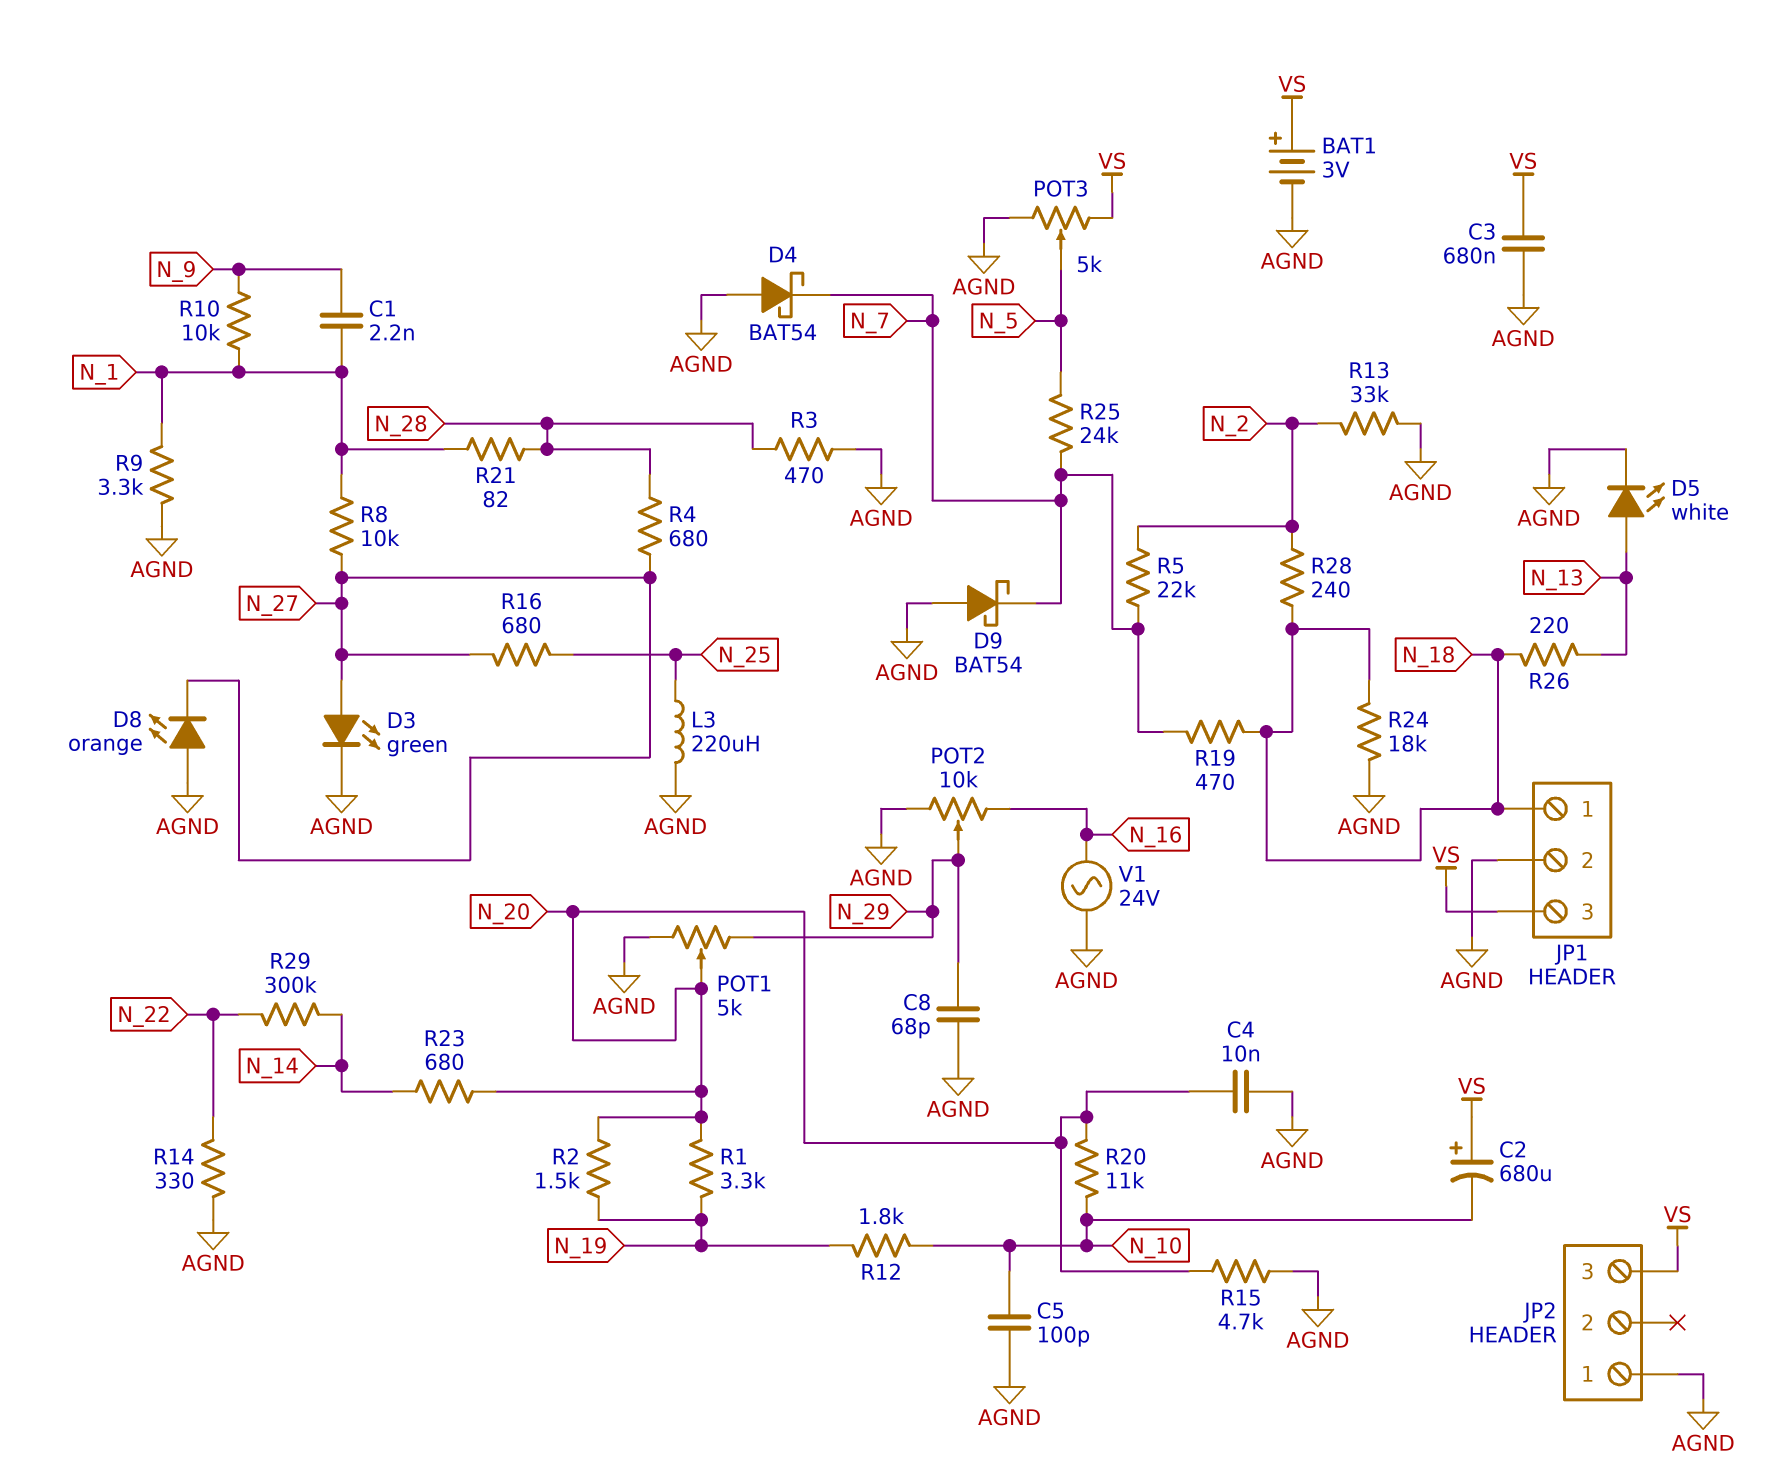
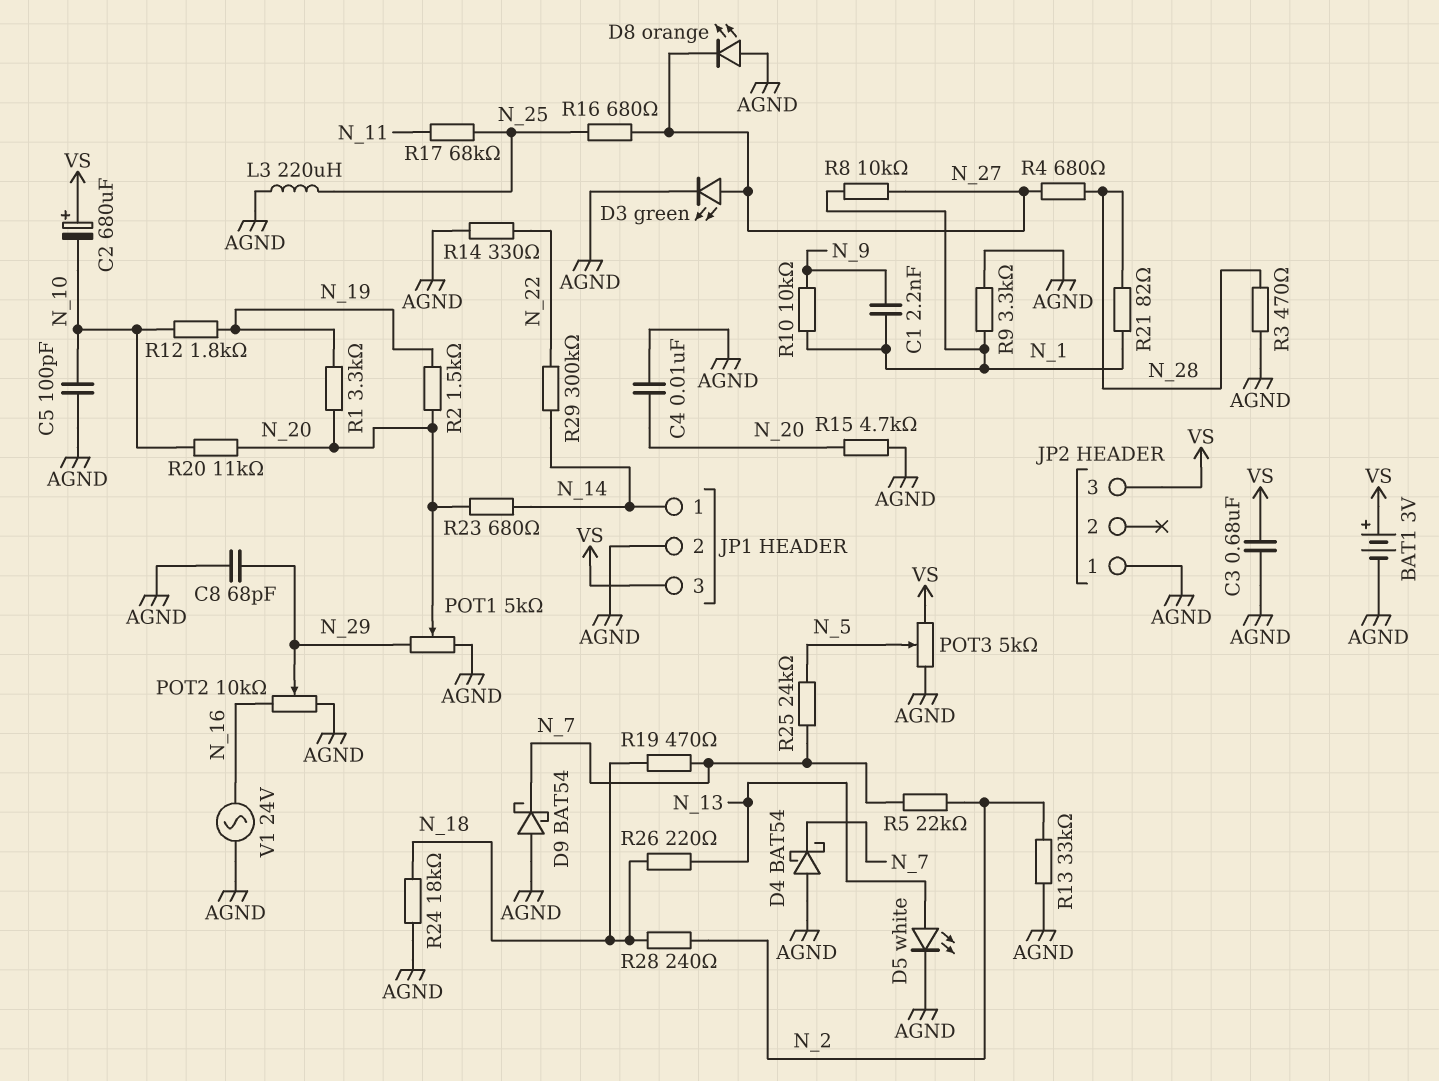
JP1 pin 1: N_18 -> N_14
R17: none -> 68k (N_11, N_25)

